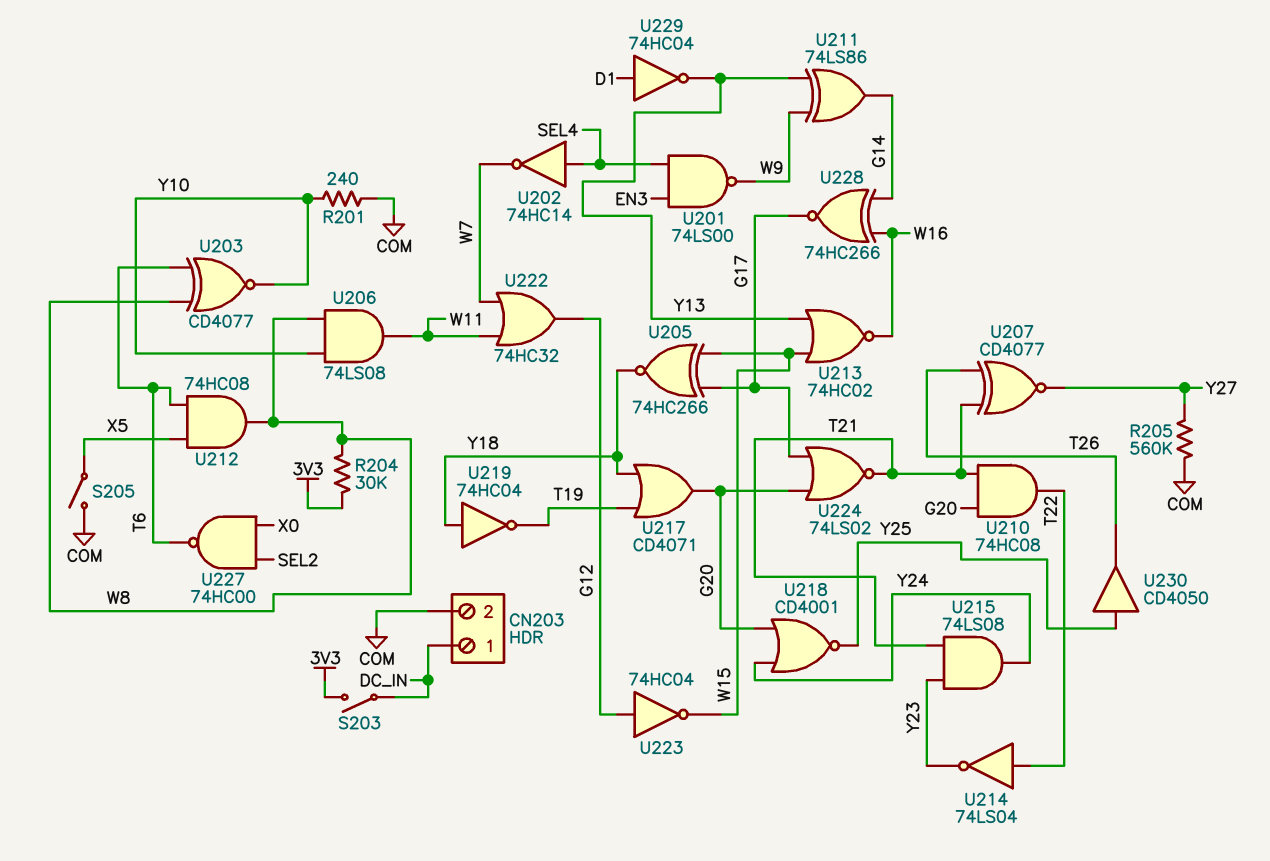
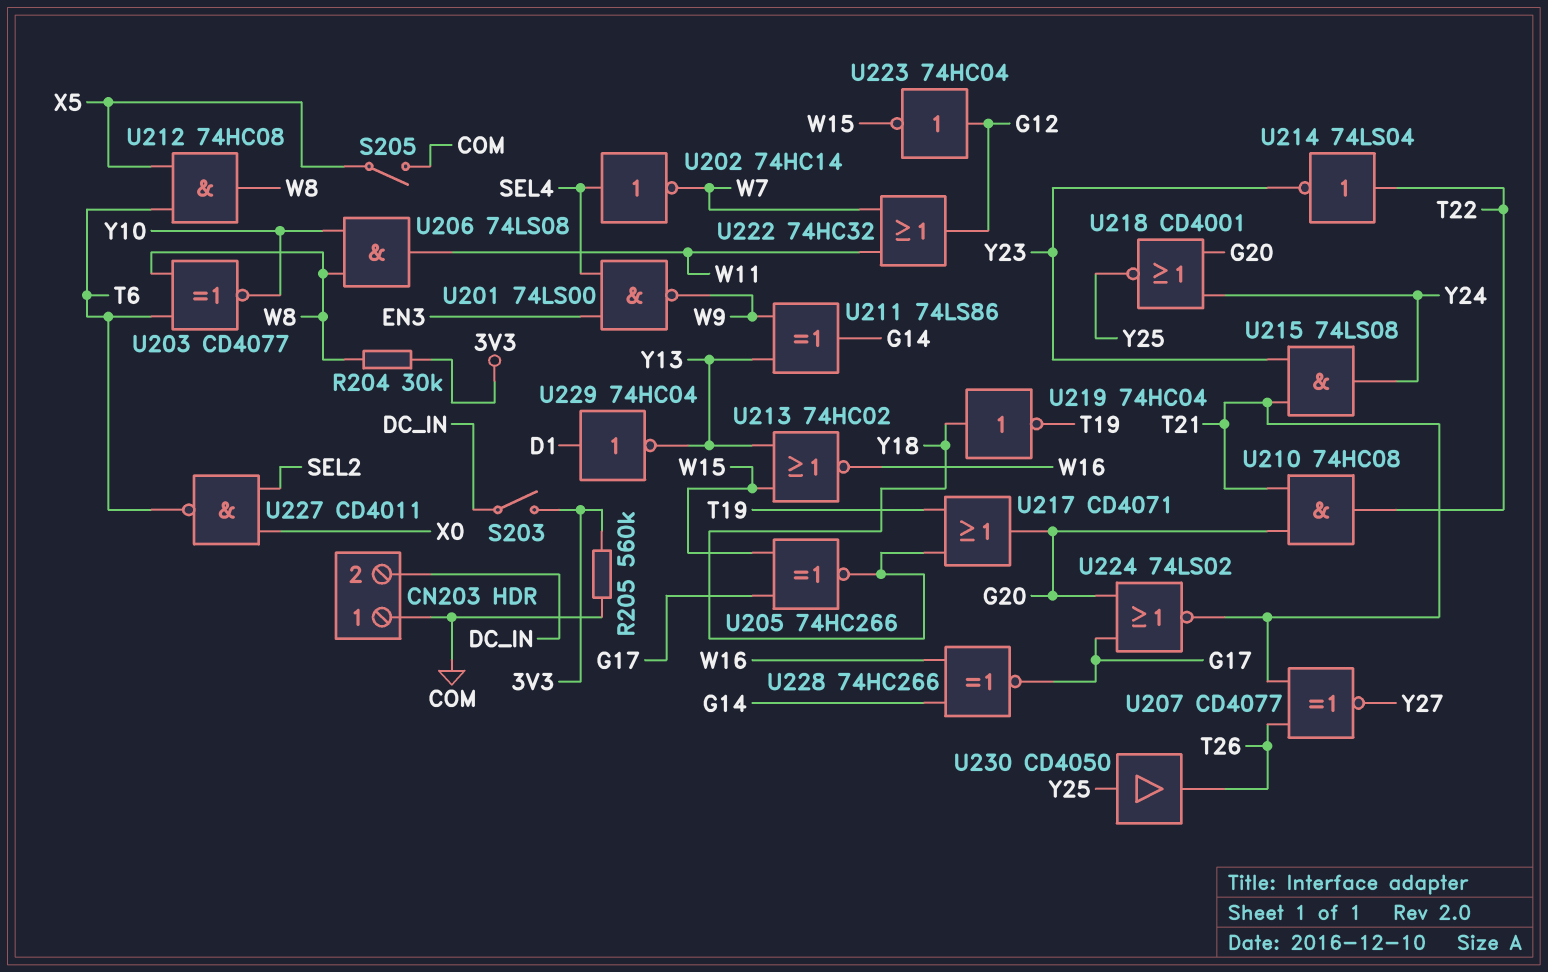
CN203 pin 1: DC_IN -> COM
CN203 pin 2: COM -> DC_IN
R201: 240 (COM, Y10) -> none
R205: 560k (COM, Y27) -> 560k (3V3, COM)
U227: NAND 74HC00 (in SEL2, in X0, out T6) -> NAND CD4011 (in SEL2, in X0, out T6)

